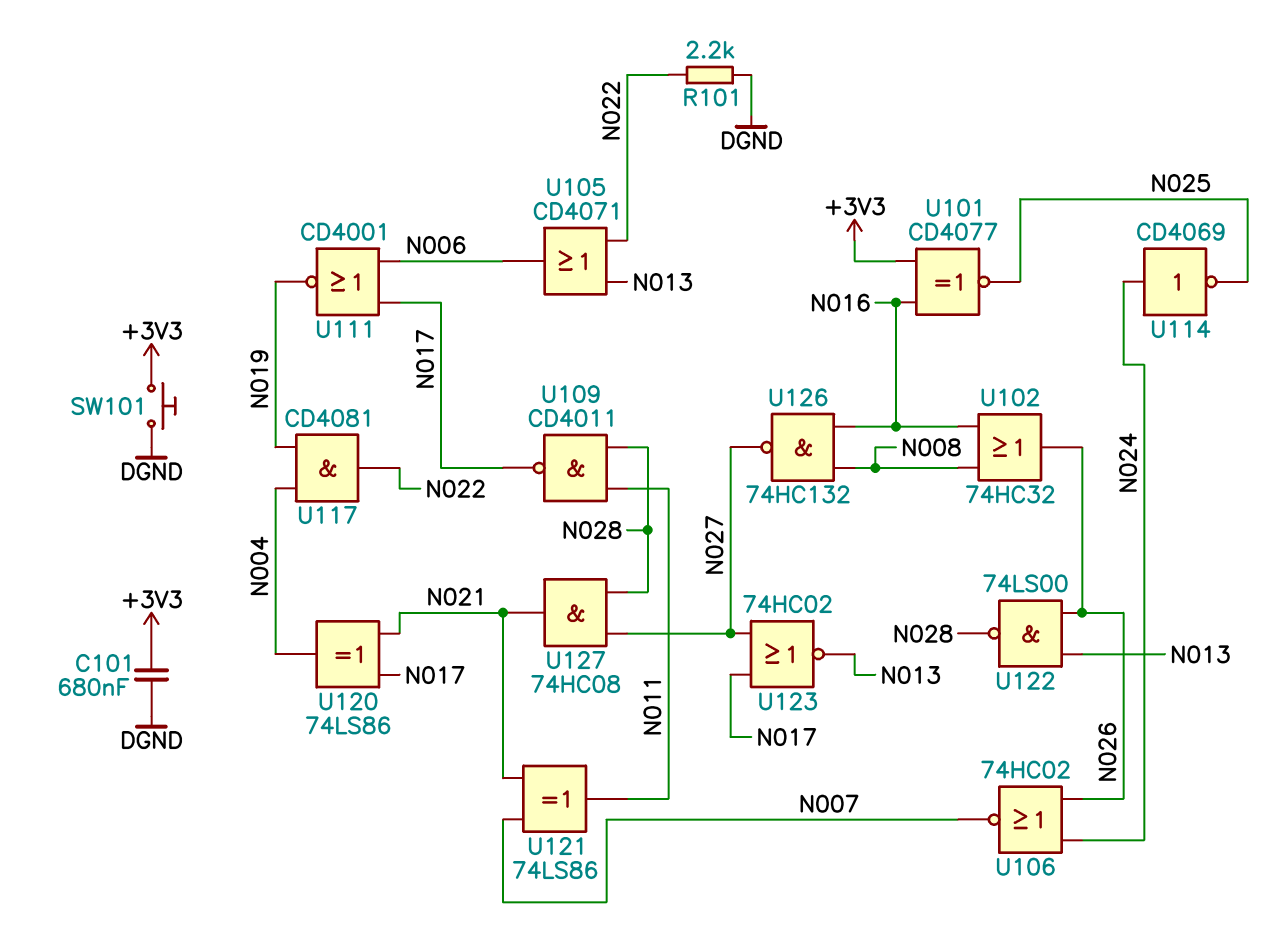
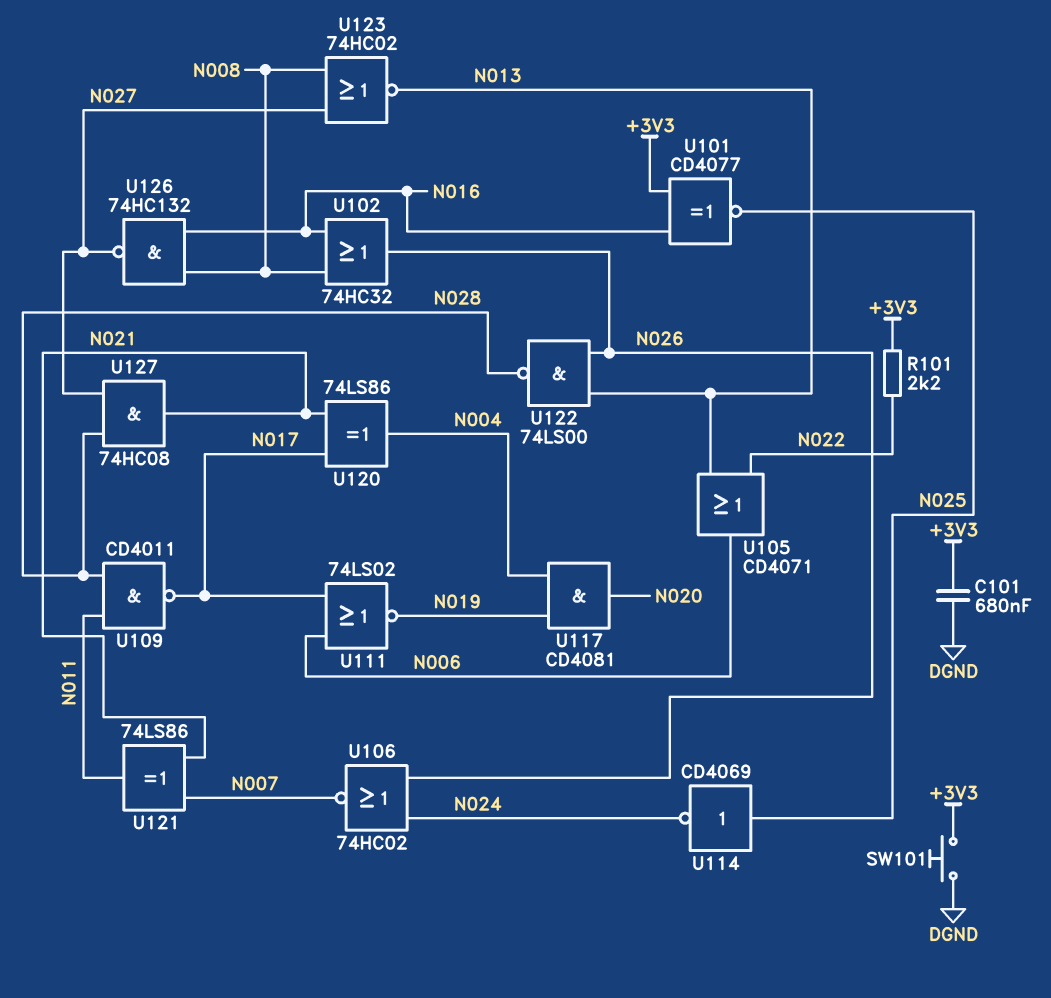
R101: 2.2k (DGND, N022) -> 2.2k (+3V3, N022)
U111: NOR CD4001 (in N006, in N017, out N019) -> NOR 74LS02 (in N006, in N017, out N019)
U114: NOT CD4069 (in N024, out N025) -> NOT CD4069 (in N025, out N024)
U117: AND CD4081 (in N004, in N019, out N022) -> AND CD4081 (in N004, in N019, out N020)
U123: NOR 74HC02 (in N017, in N027, out N013) -> NOR 74HC02 (in N008, in N027, out N013)

